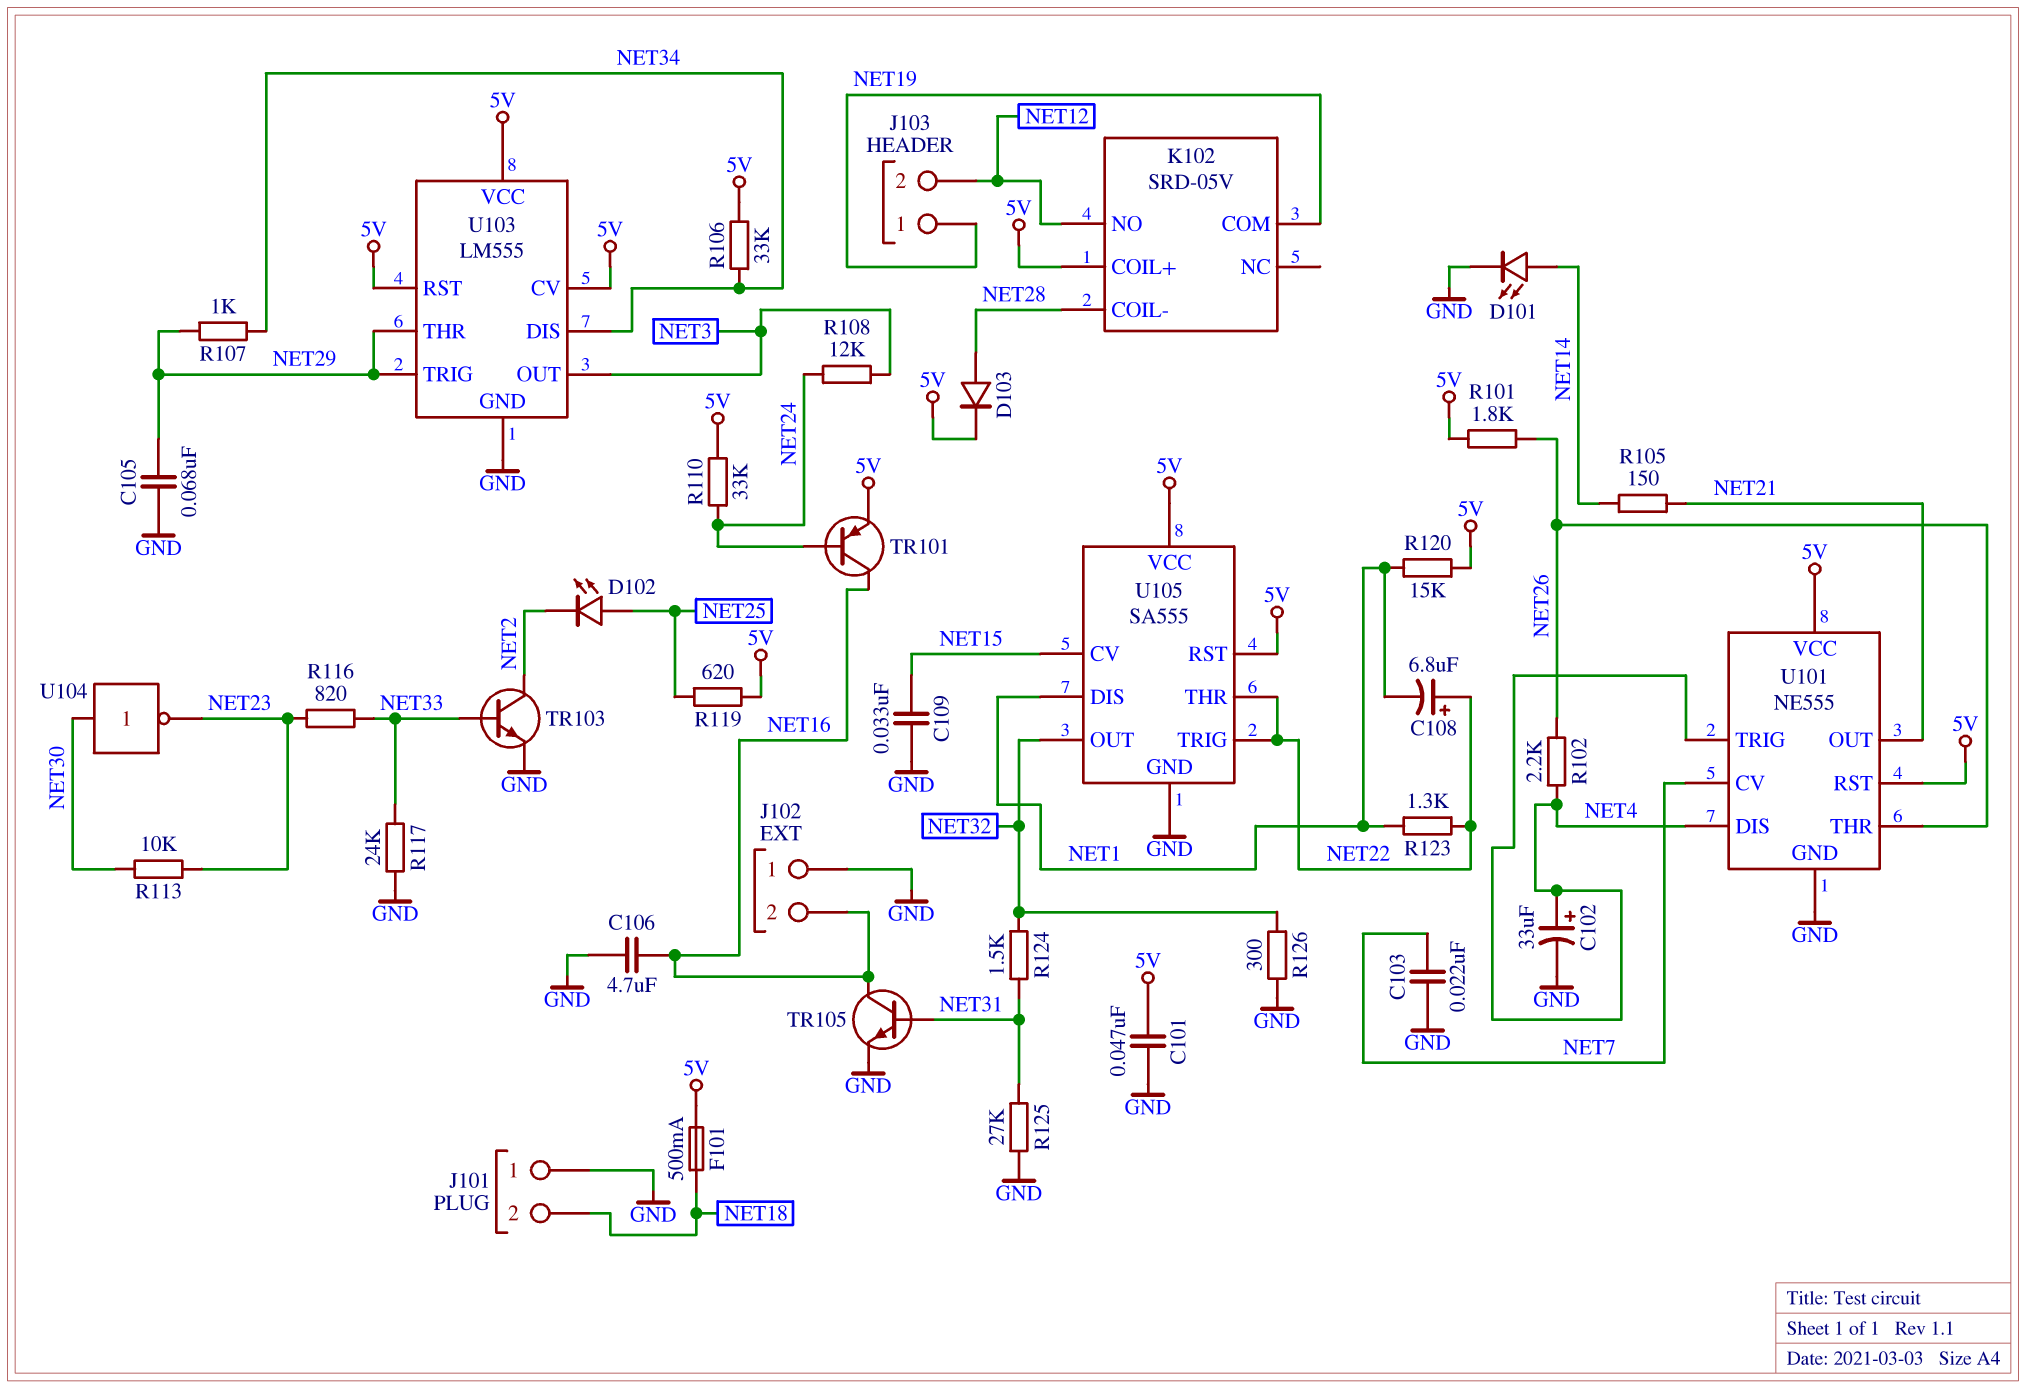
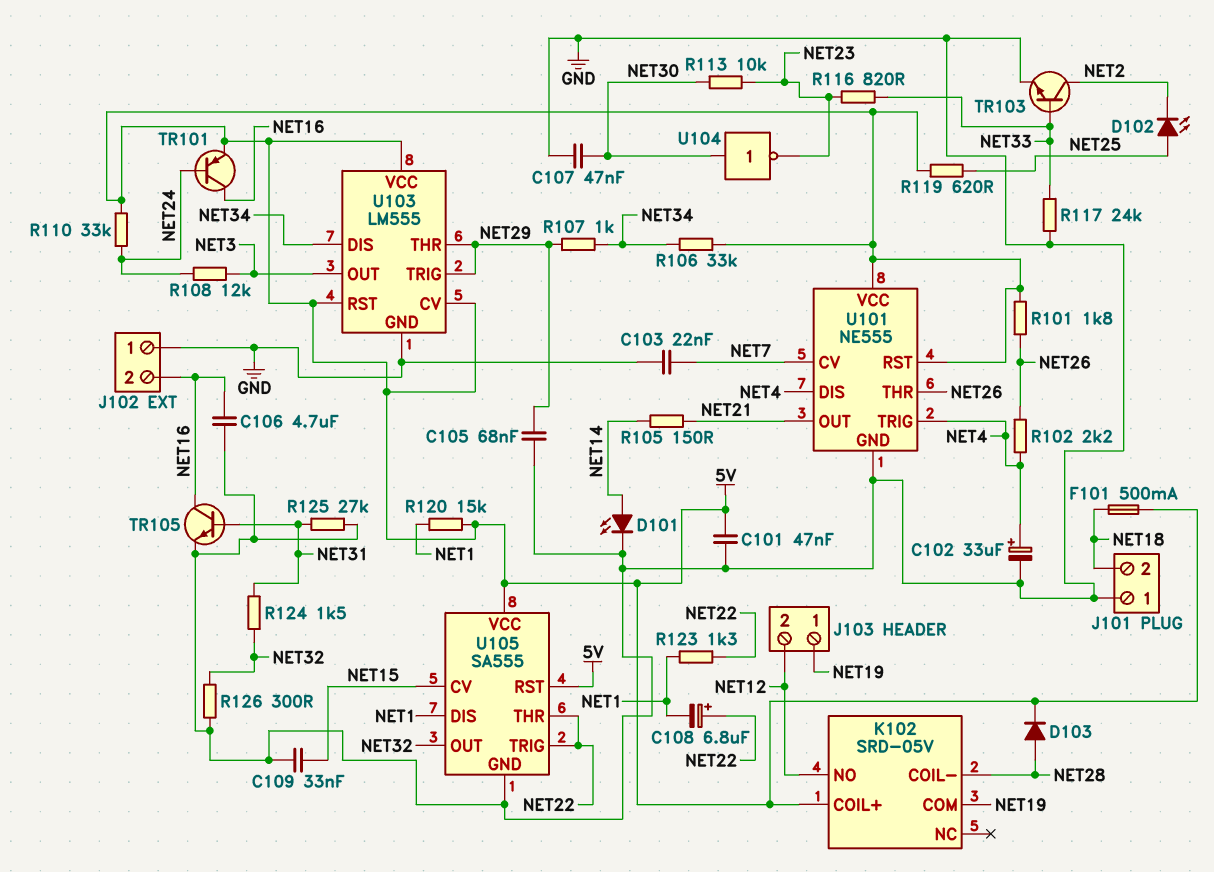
C107: none -> 47nF (GND, NET30)

